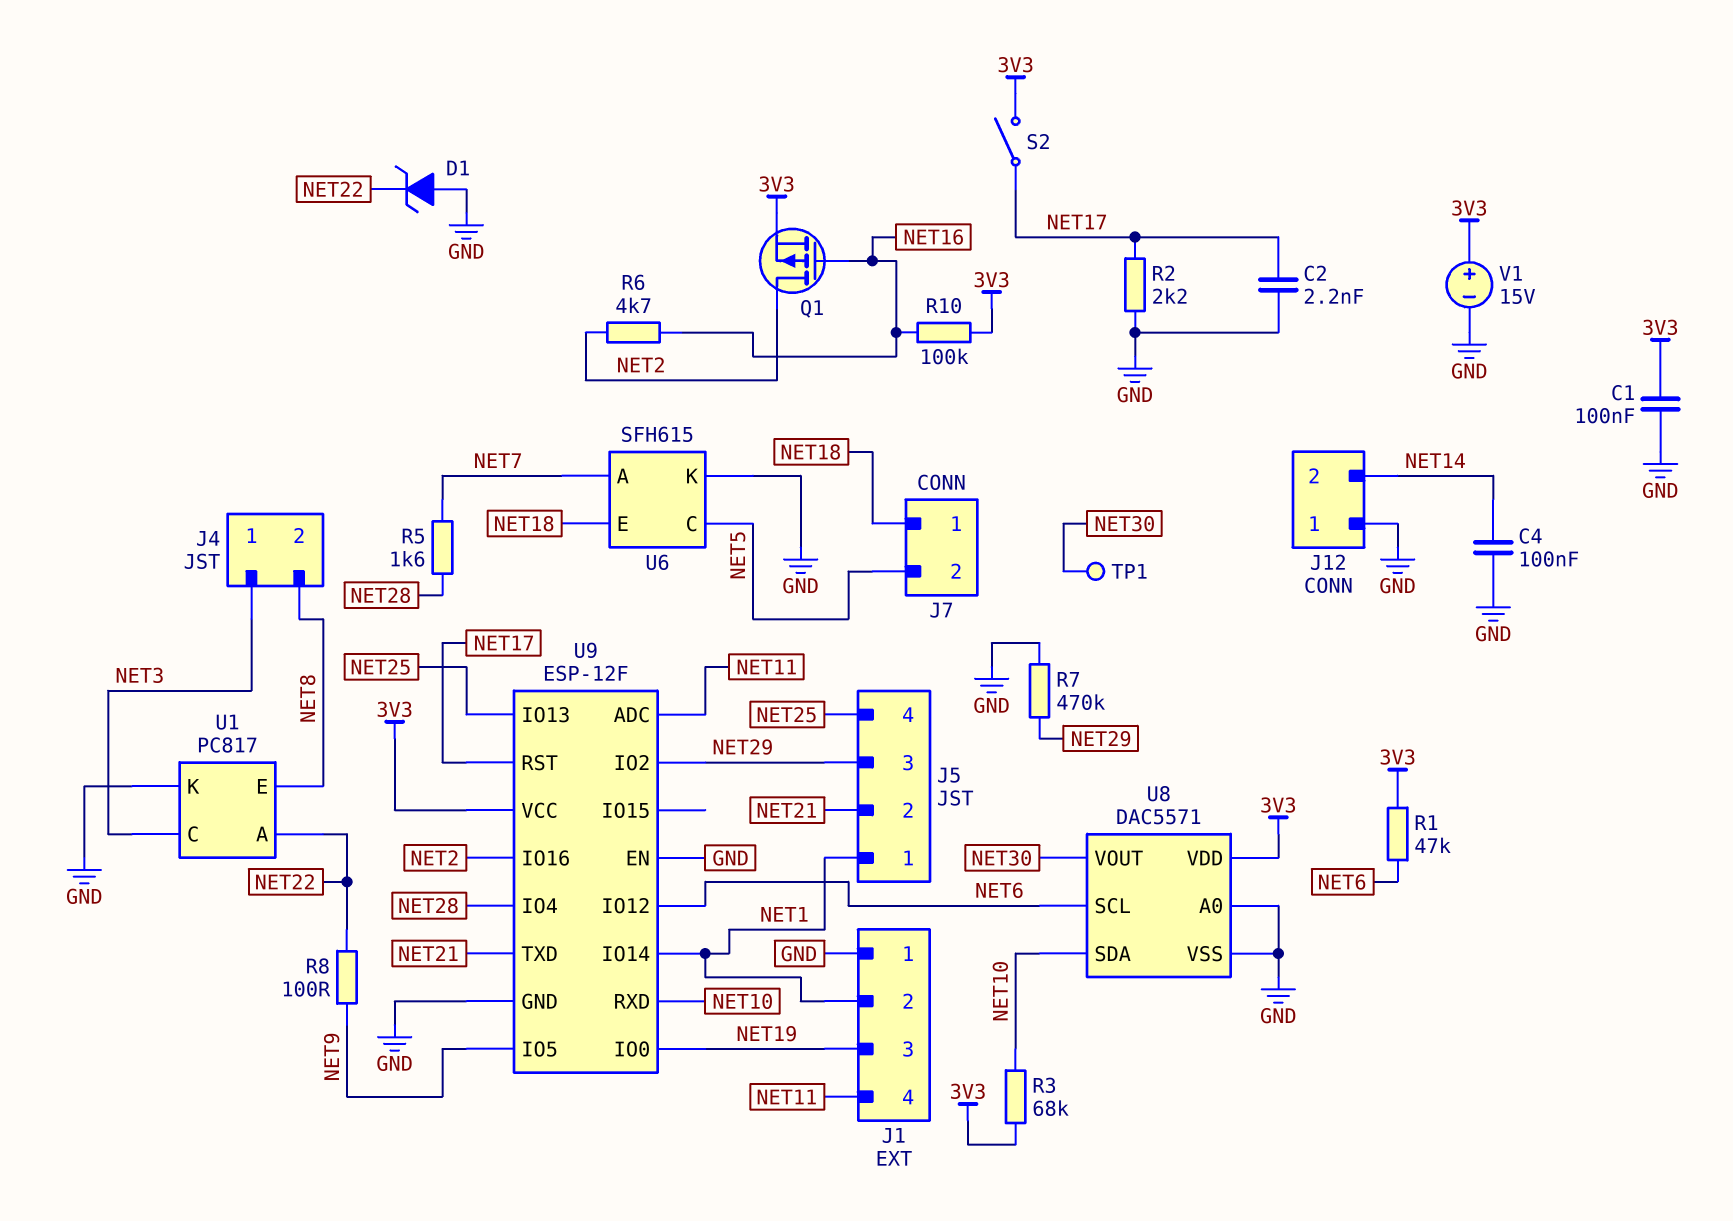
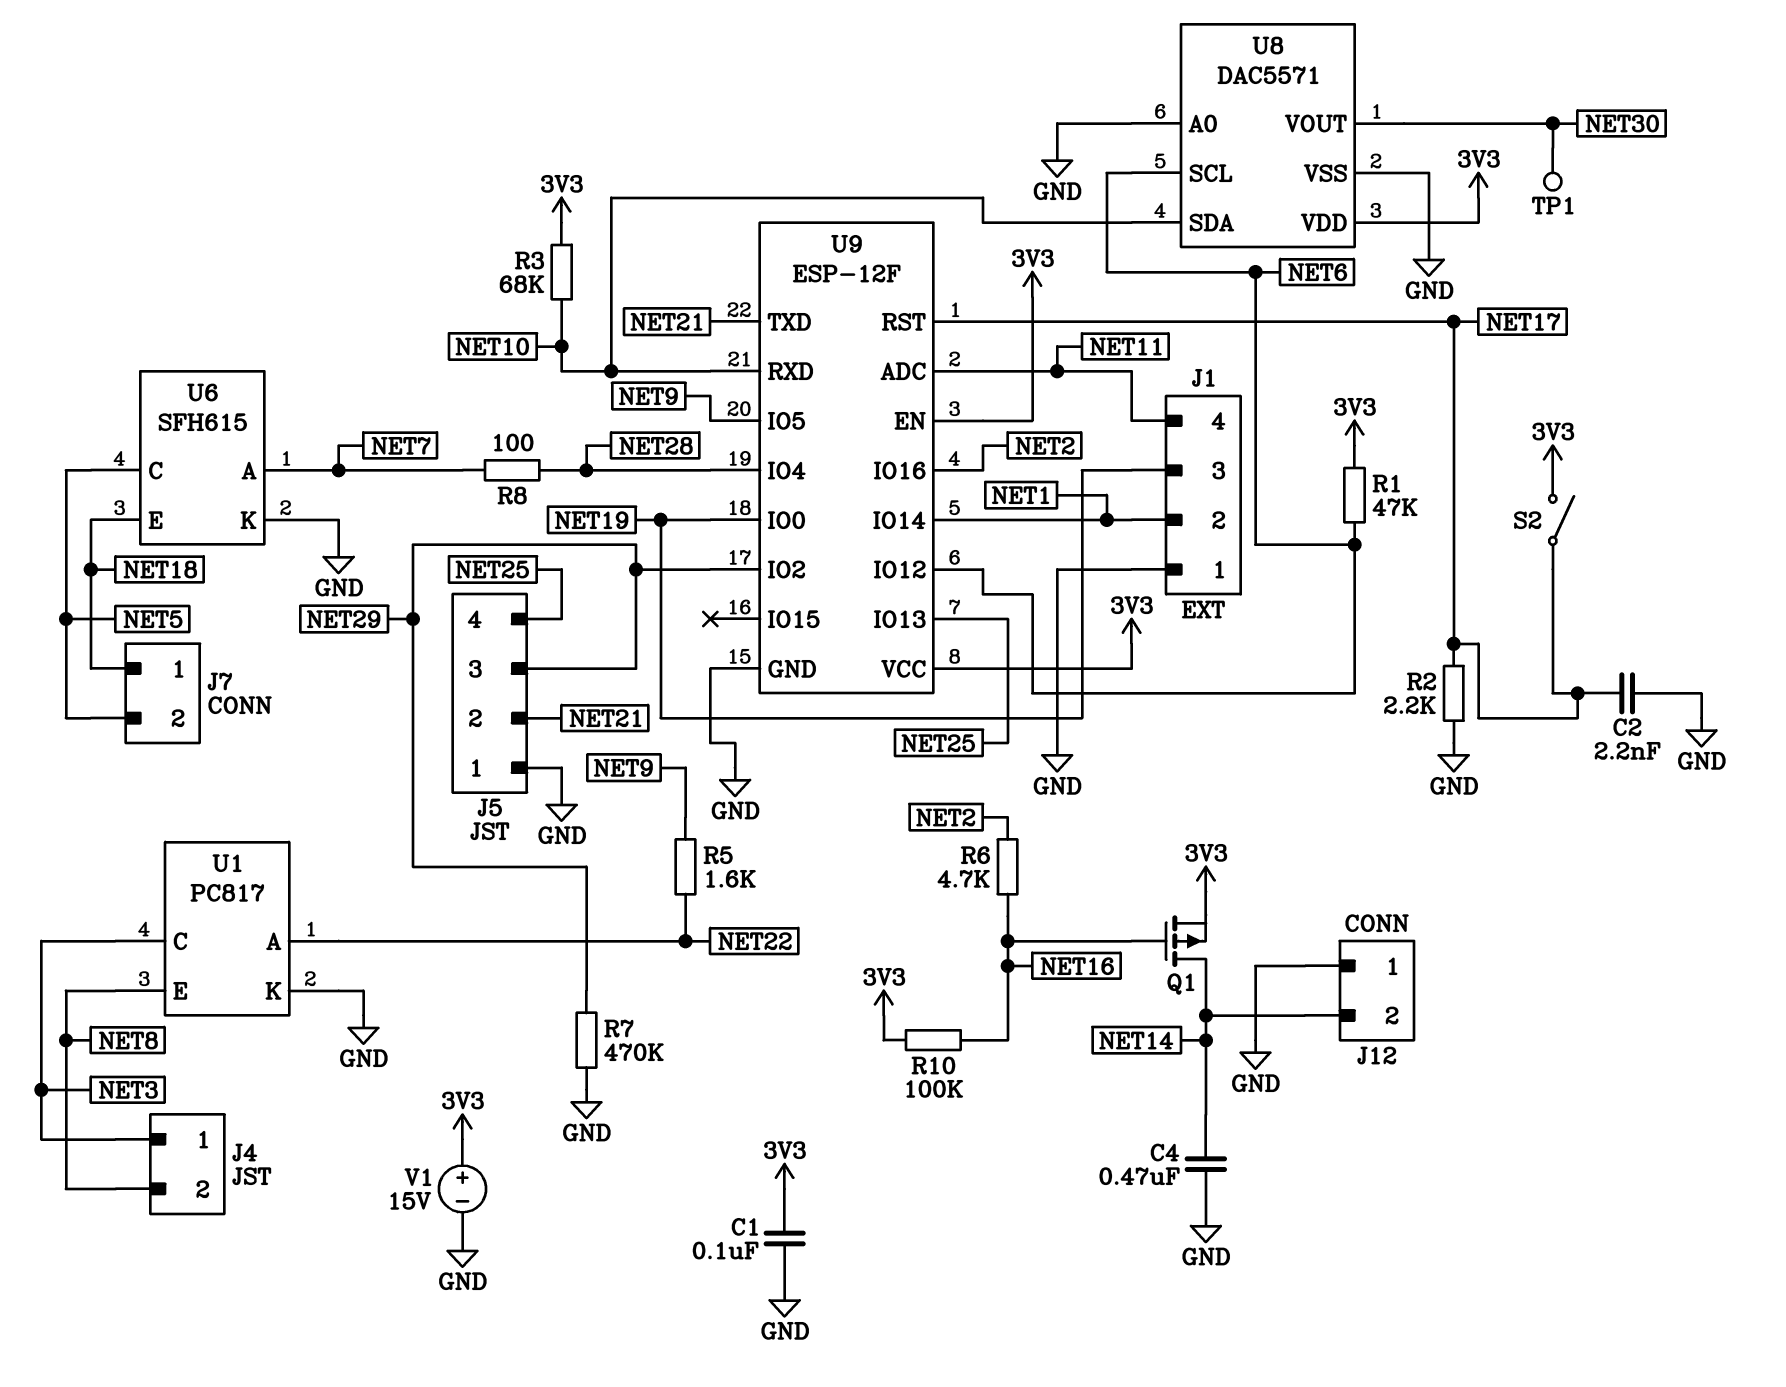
C4: 100nF (GND, NET14) -> 470nF (GND, NET14)
D1: zener (A GND, K NET22) -> none
J5 pin 1: NET1 -> GND
Q1: PMOS (G NET16, D NET2, S 3V3) -> PMOS (G NET16, D NET14, S 3V3)
R5: 1.6k (NET7, NET28) -> 1.6k (NET9, NET22)
R8: 100 (NET9, NET22) -> 100 (NET7, NET28)
U9 pin EN: GND -> 3V3

